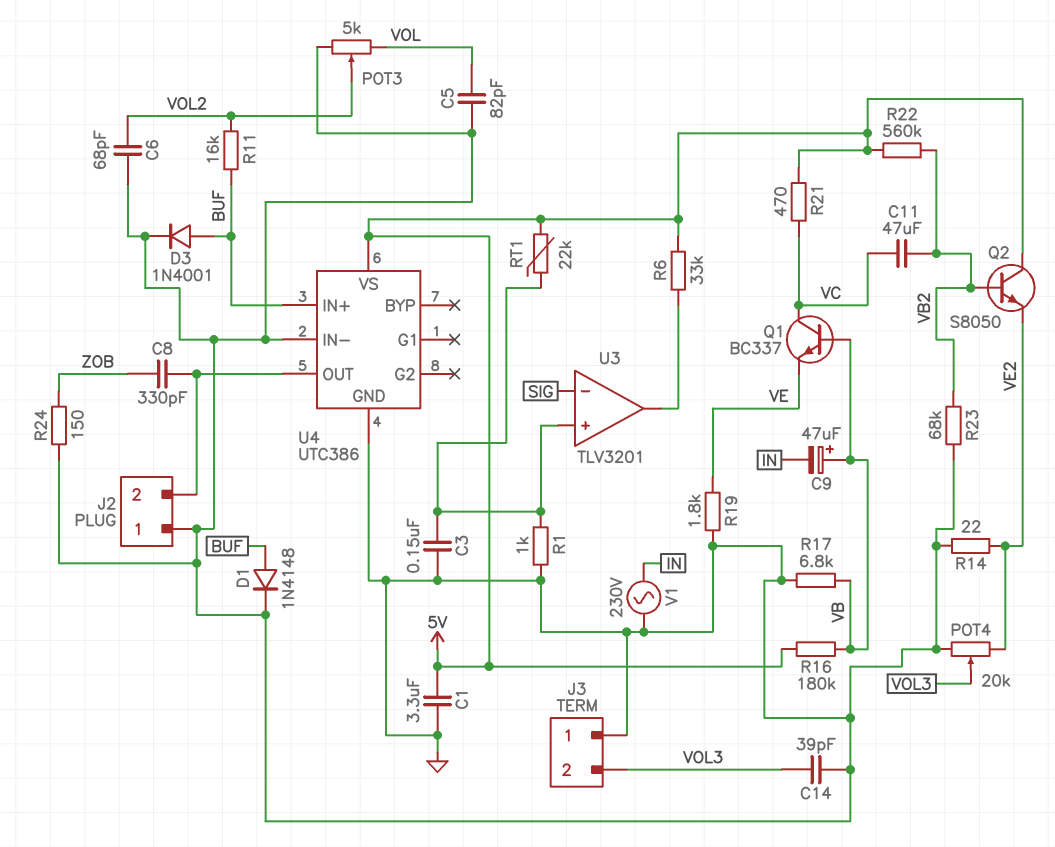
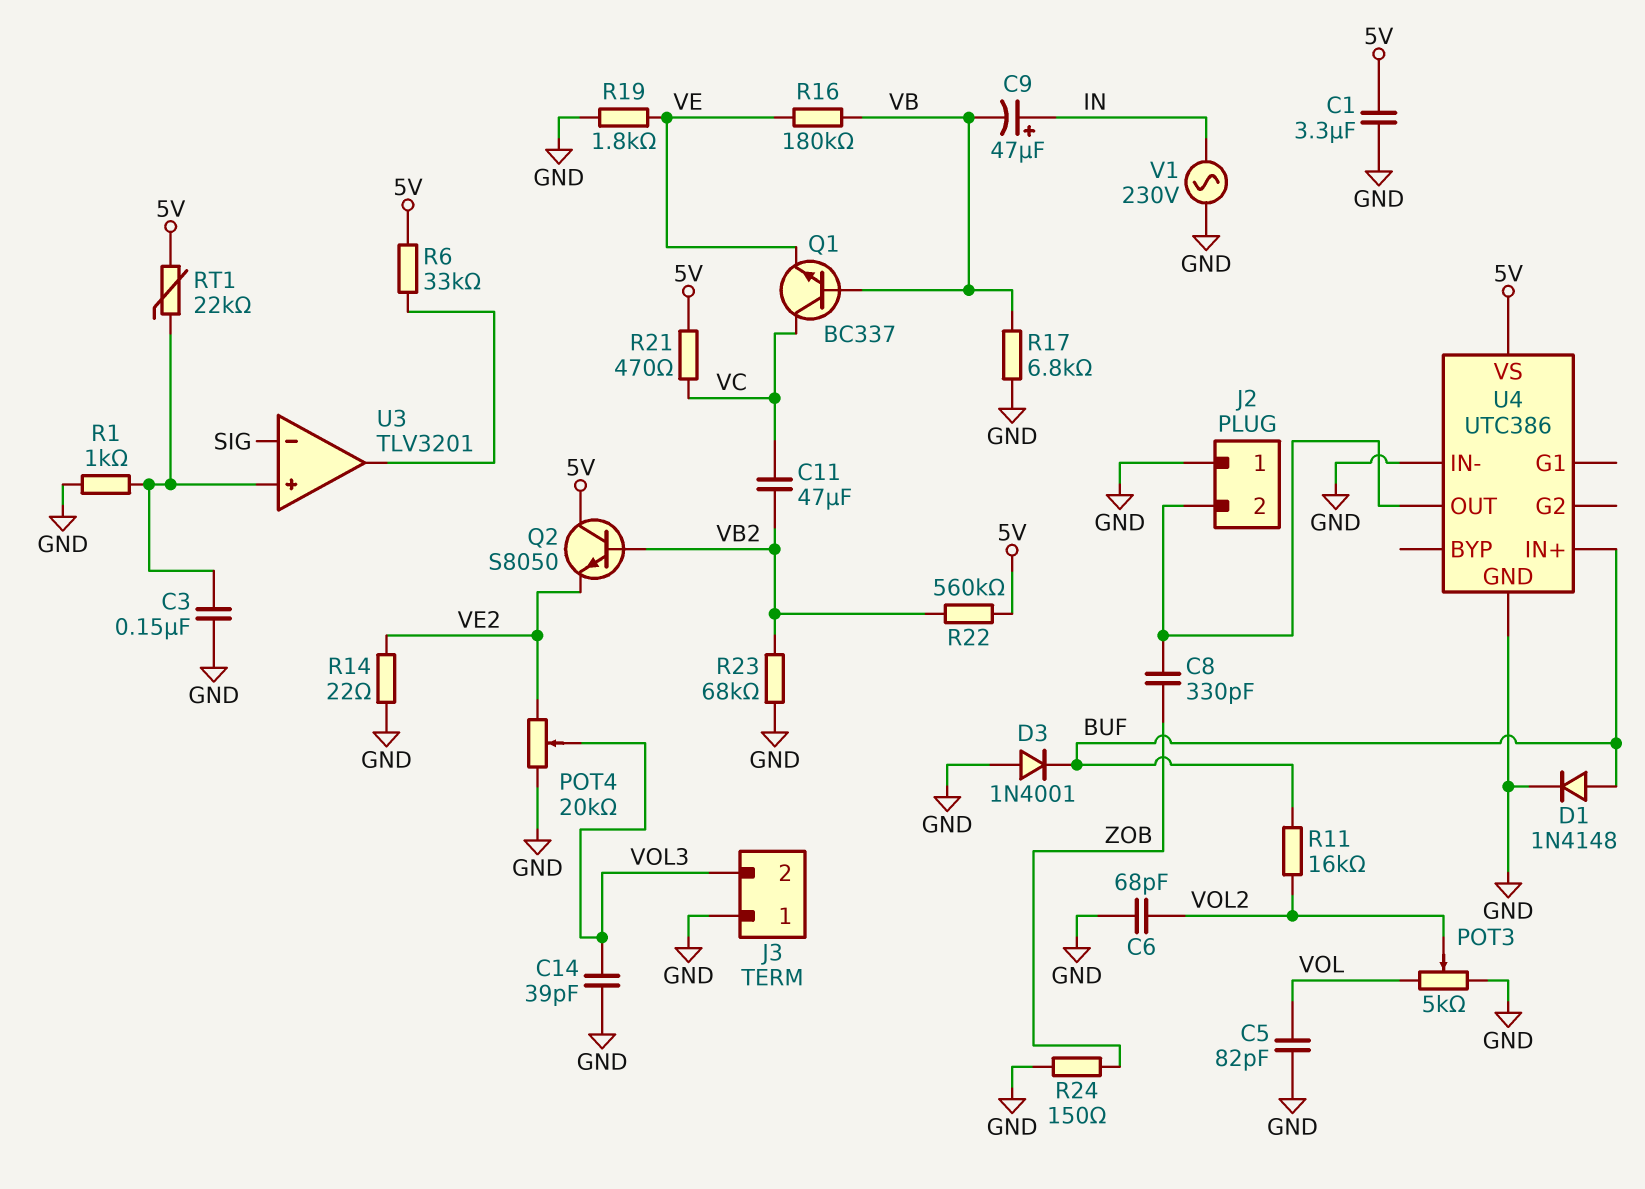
C9: 47uF (plus VB, minus IN) -> 47uF (plus IN, minus VB)
D3: diode 1N4001 (A BUF, K GND) -> diode 1N4001 (A GND, K BUF)
R16: 180k (5V, VB) -> 180k (VB, VE)

